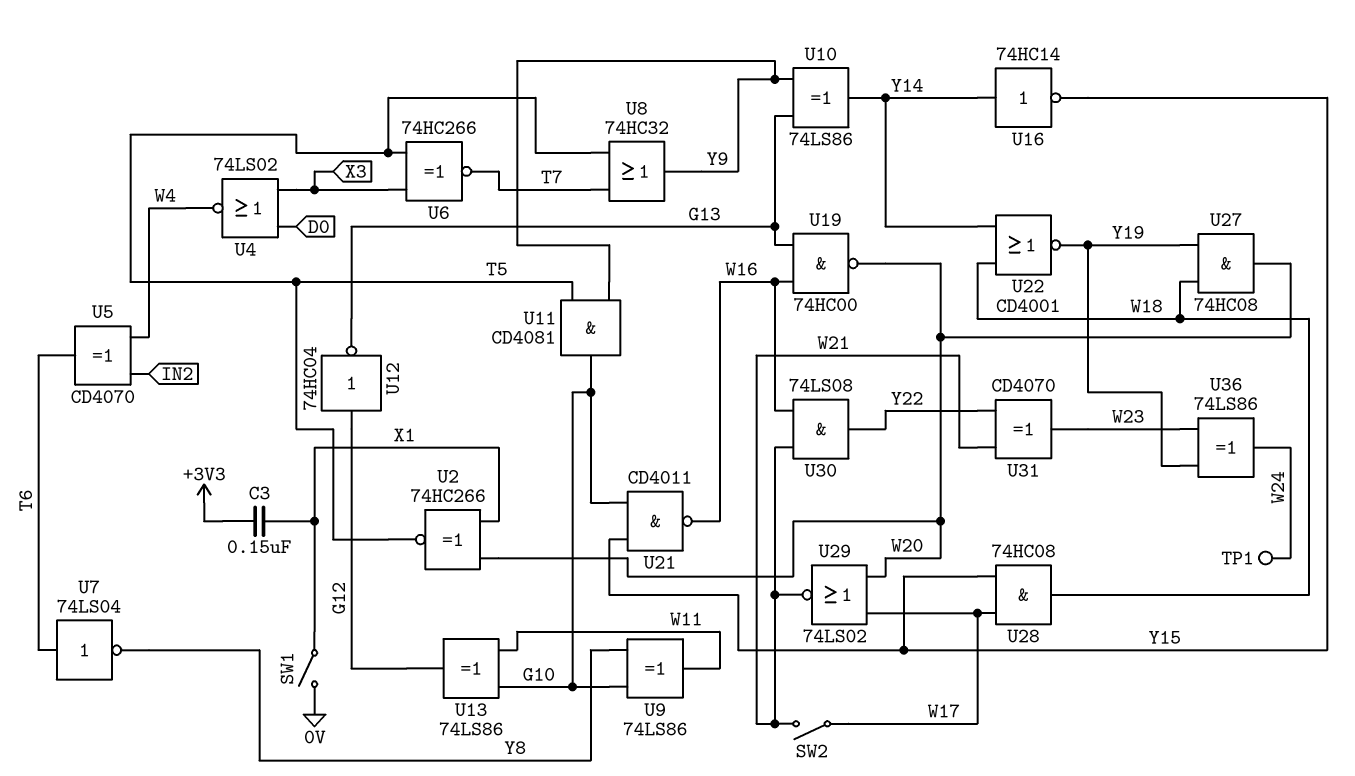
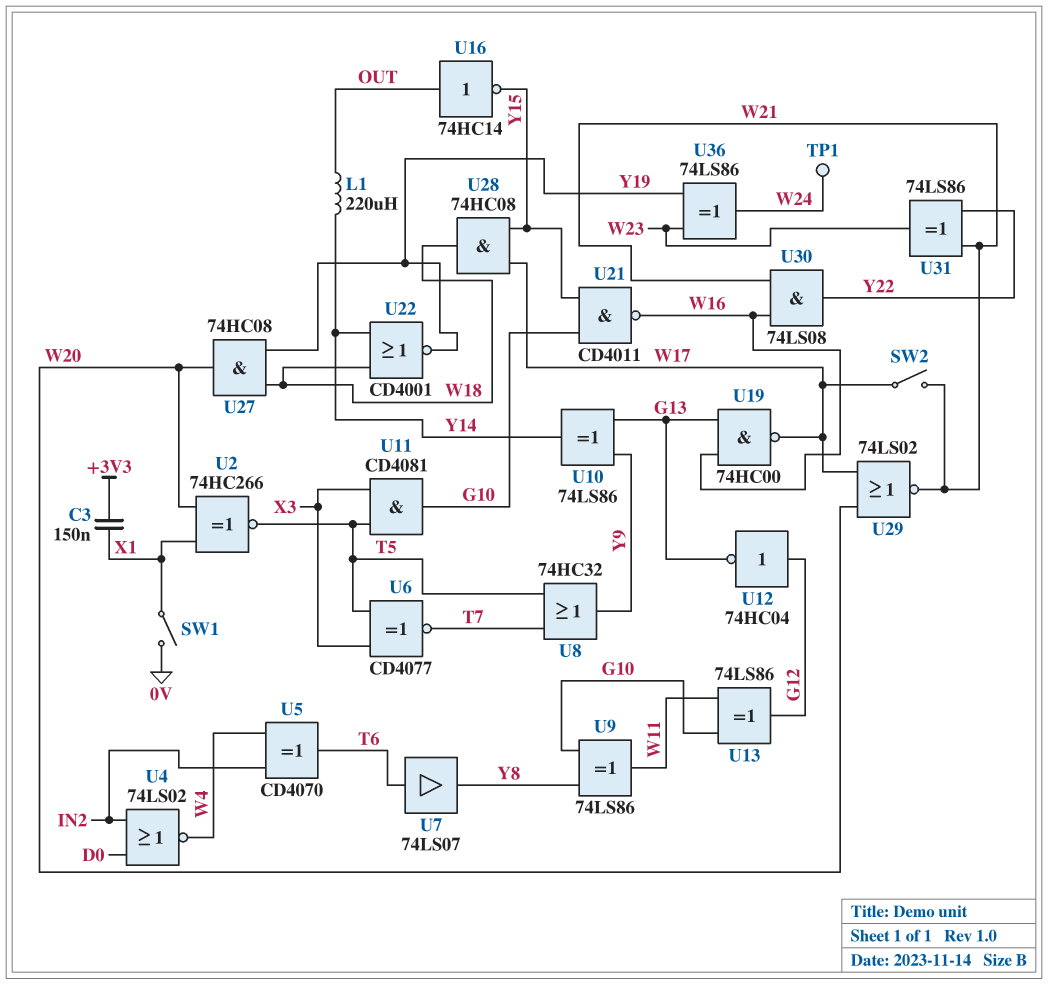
L1: none -> 220uH (OUT, Y14)
U4: NOR 74LS02 (in D0, in X3, out W4) -> NOR 74LS02 (in D0, in IN2, out W4)
U6: XNOR 74HC266 (in T5, in X3, out T7) -> XNOR CD4077 (in T5, in X3, out T7)
U7: NOT 74LS04 (in T6, out Y8) -> buffer 74LS07 (in T6, out Y8)
U11: AND CD4081 (in T5, in Y9, out G10) -> AND CD4081 (in T5, in X3, out G10)
U16: NOT 74HC14 (in Y14, out Y15) -> NOT 74HC14 (in OUT, out Y15)
U19: NAND 74HC00 (in G13, in W16, out W20) -> NAND 74HC00 (in G13, in W16, out W17)
U31: XOR CD4070 (in W21, in Y22, out W23) -> XOR 74LS86 (in W21, in Y22, out W23)

